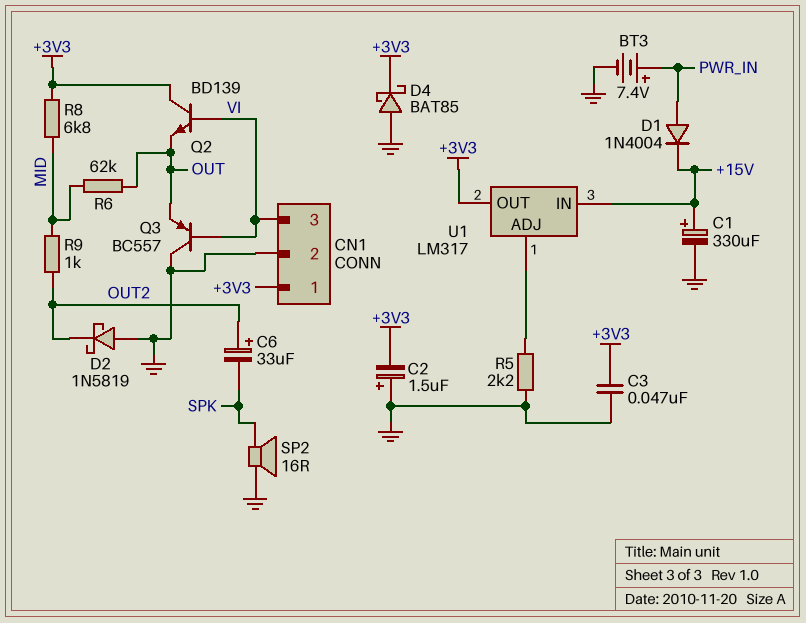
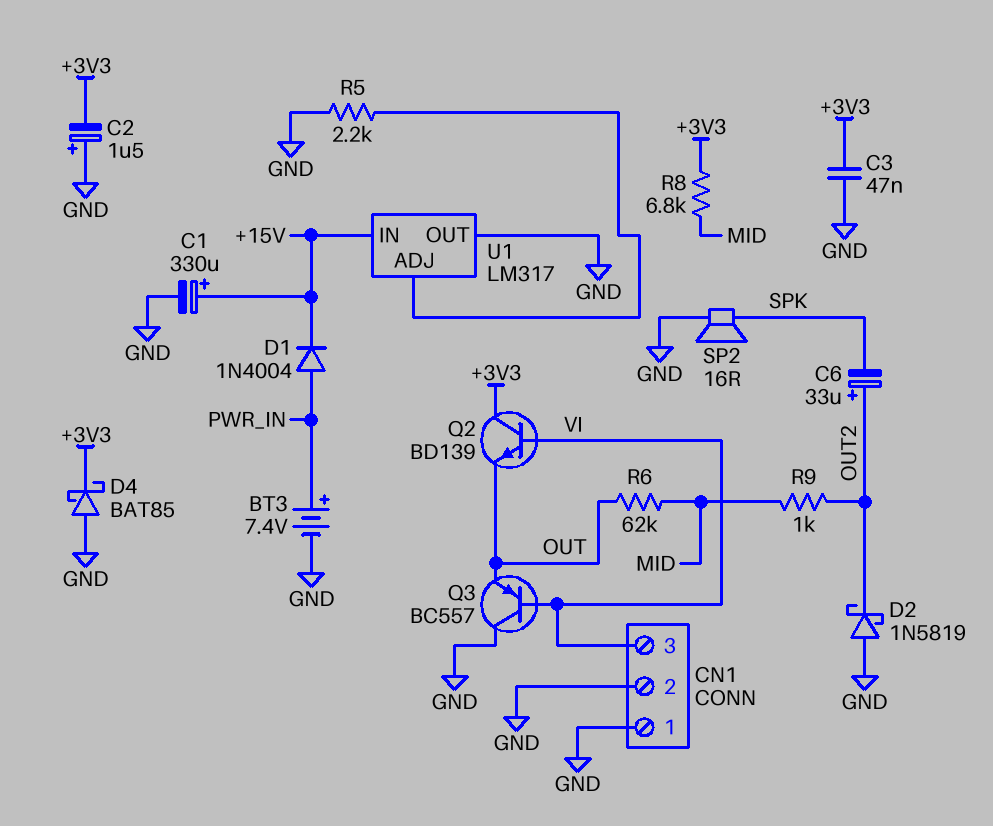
CN1 pin 1: +3V3 -> GND
U1 pin OUT: +3V3 -> GND

